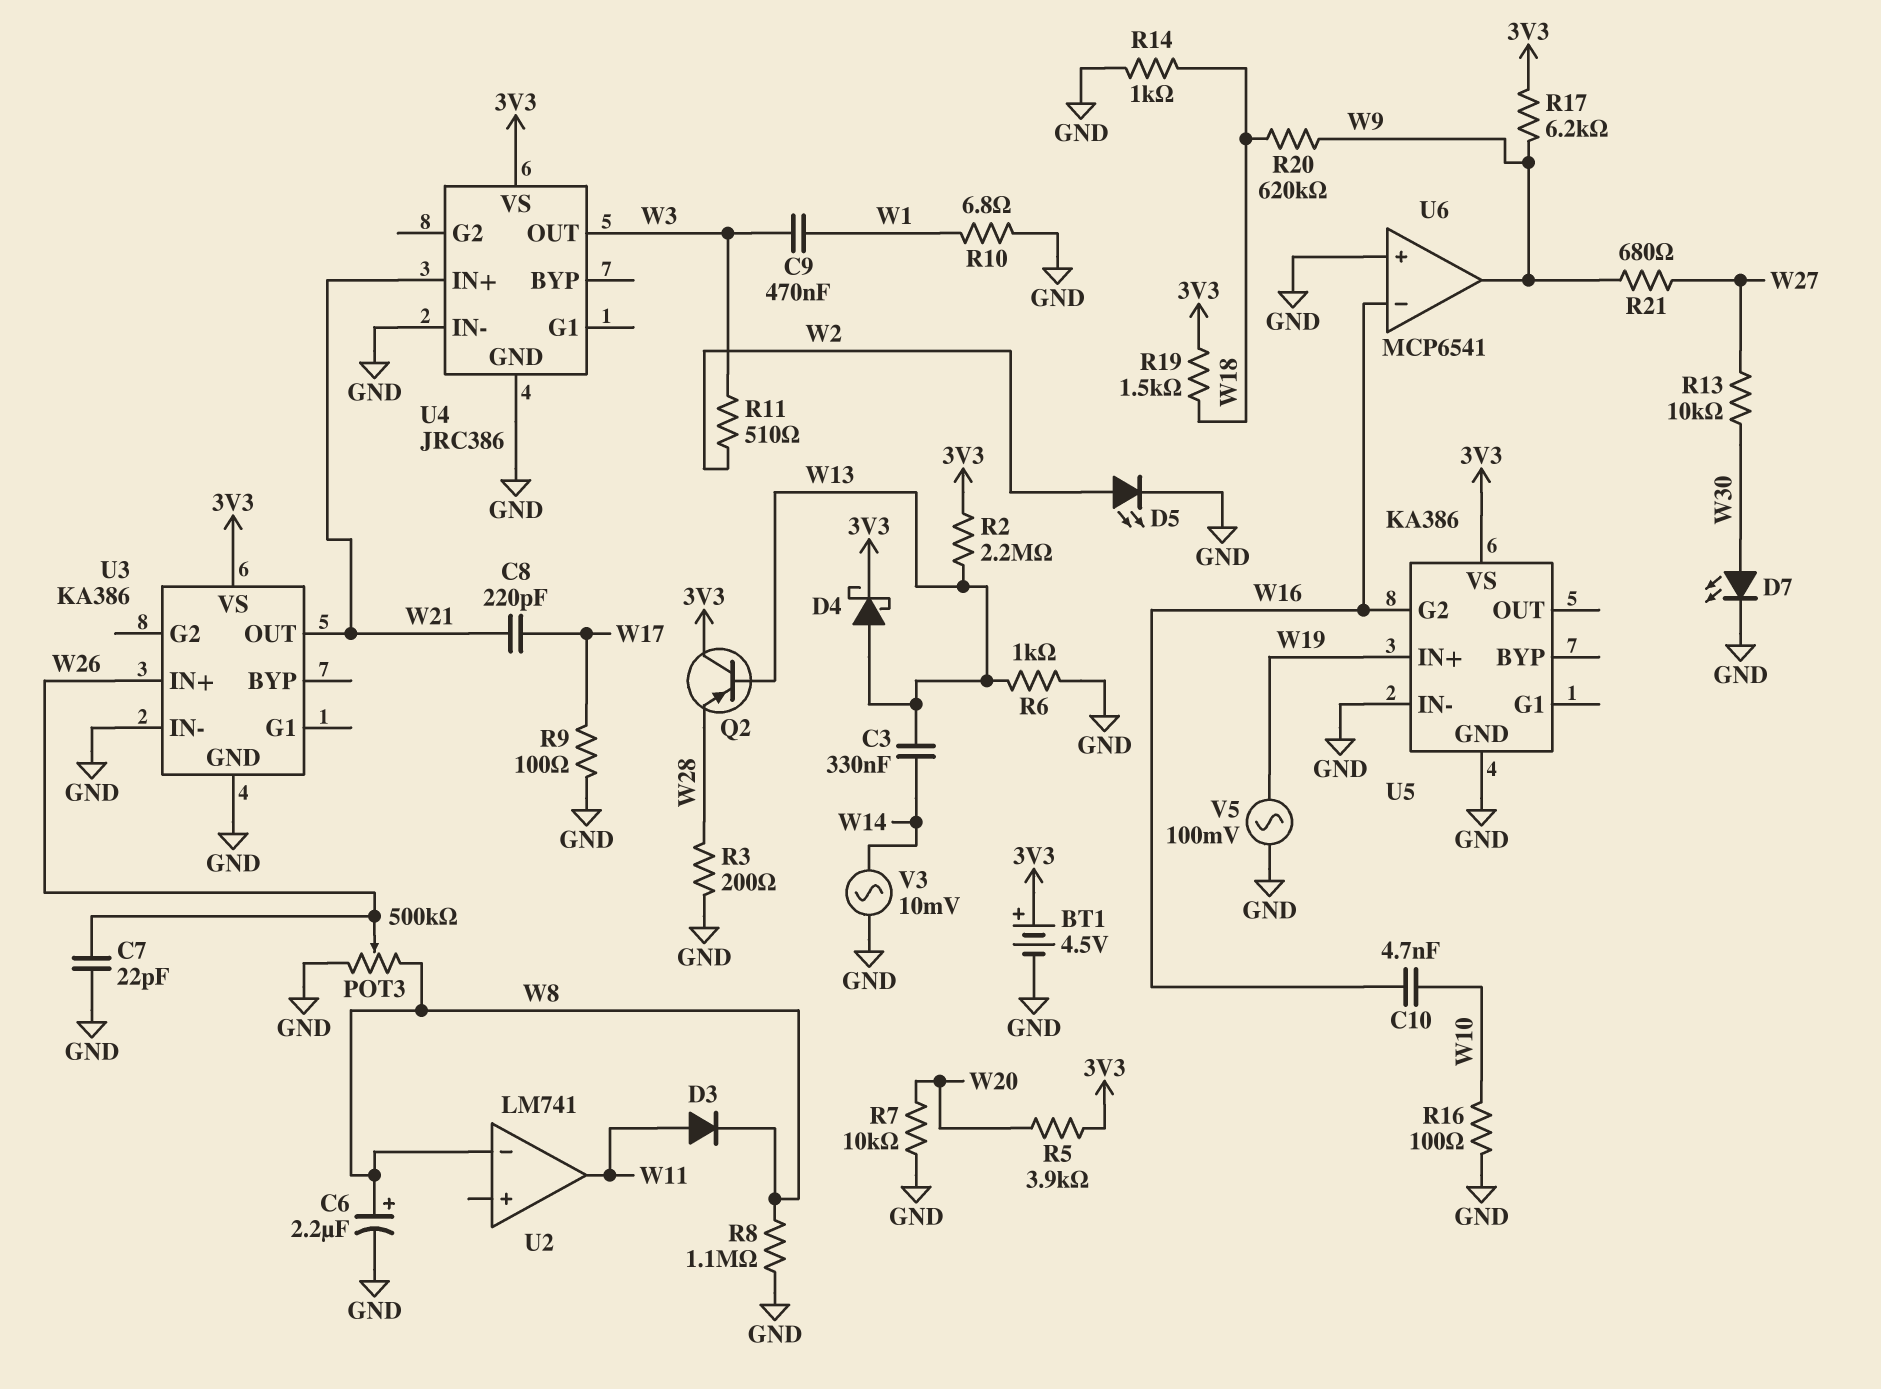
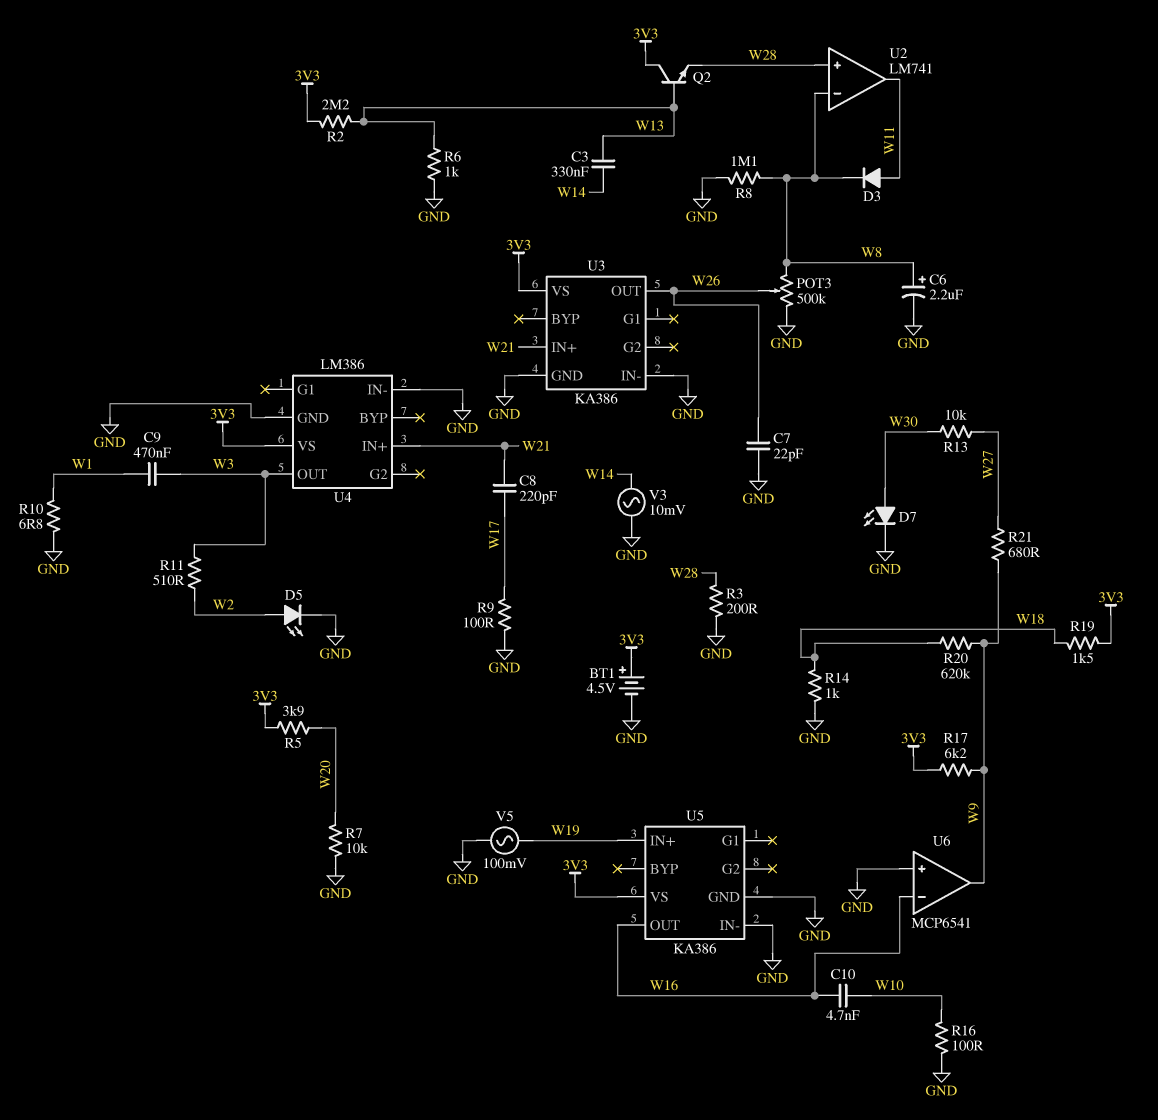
D4: schottky (A W13, K 3V3) -> none
Q2: PNP (B W13, C 3V3, E W28) -> NPN (B W13, C 3V3, E W28)
U2 pin in+: none -> W28
U3 pin IN+: W26 -> W21
U3 pin OUT: W21 -> W26
U4: JRC386 -> LM386
U5 pin G2: W16 -> none
U5 pin OUT: none -> W16

